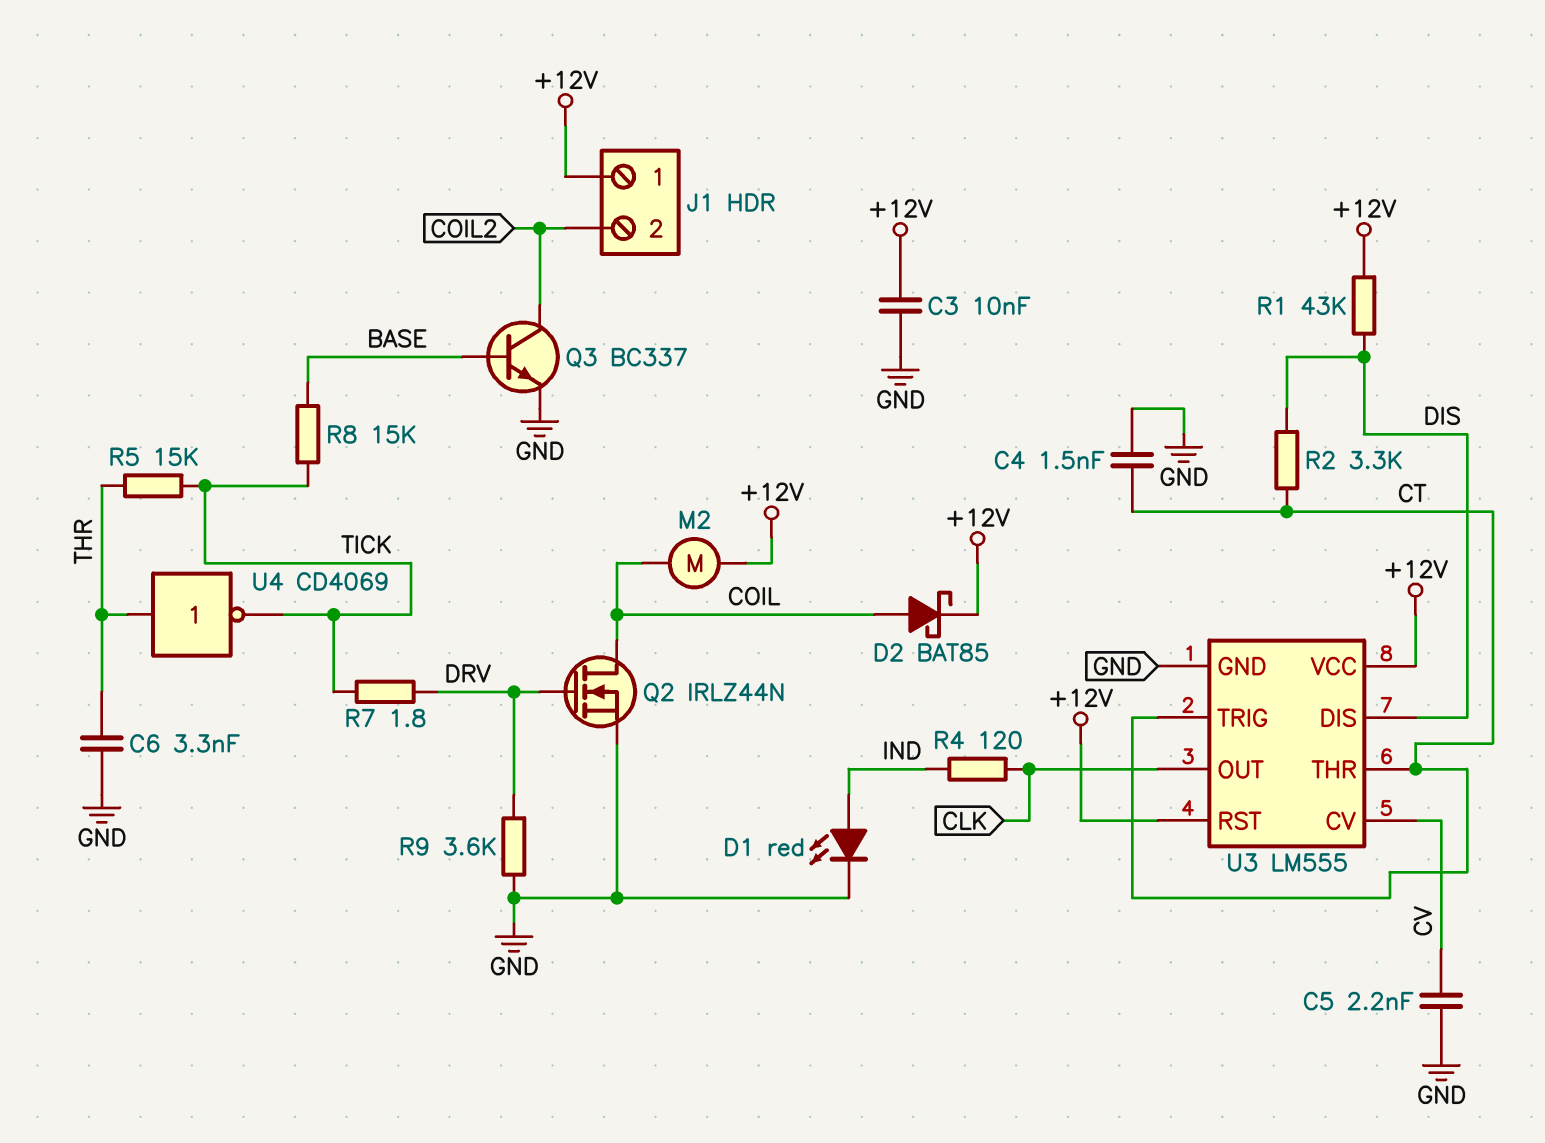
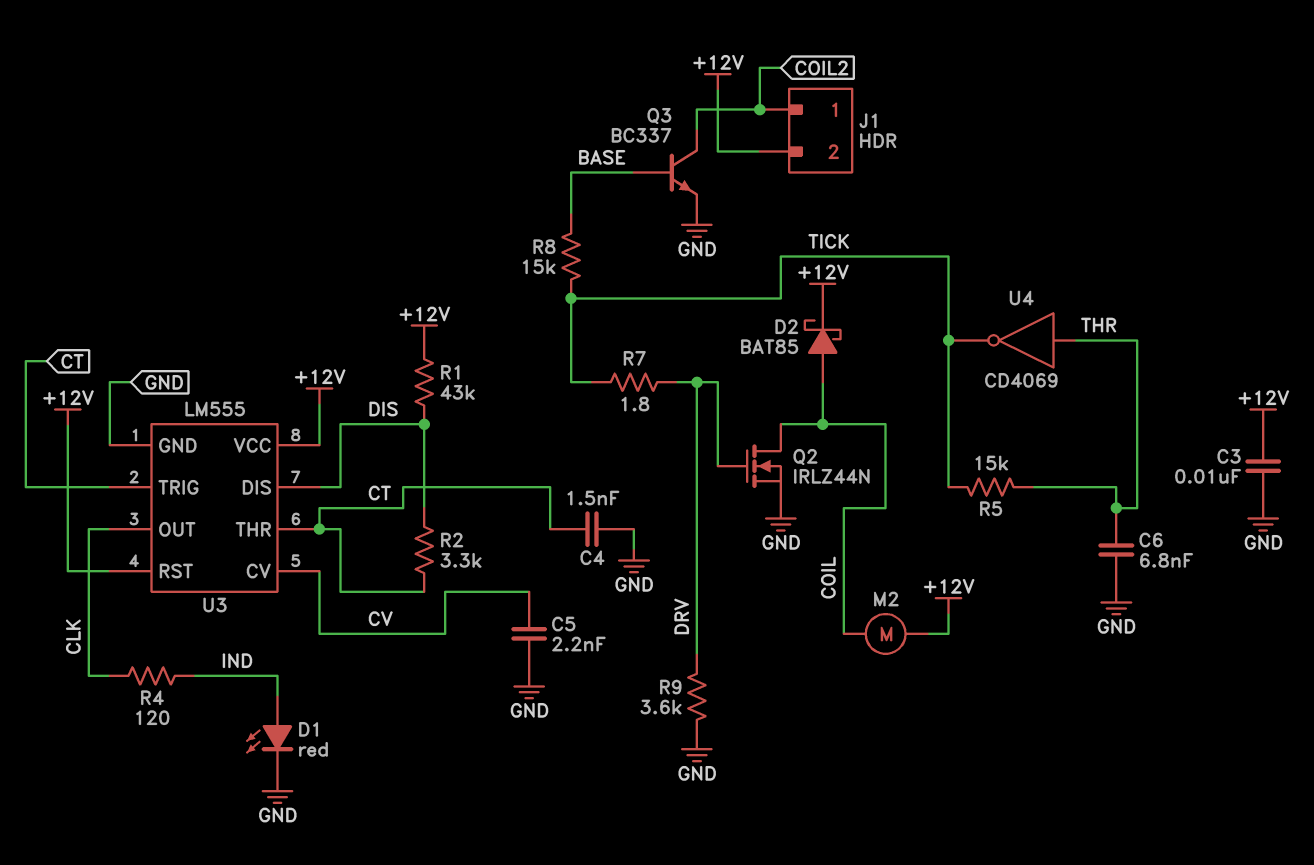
C6: 3.3nF (GND, THR) -> 6.8nF (GND, THR)
J1 pin 1: +12V -> COIL2
J1 pin 2: COIL2 -> +12V

